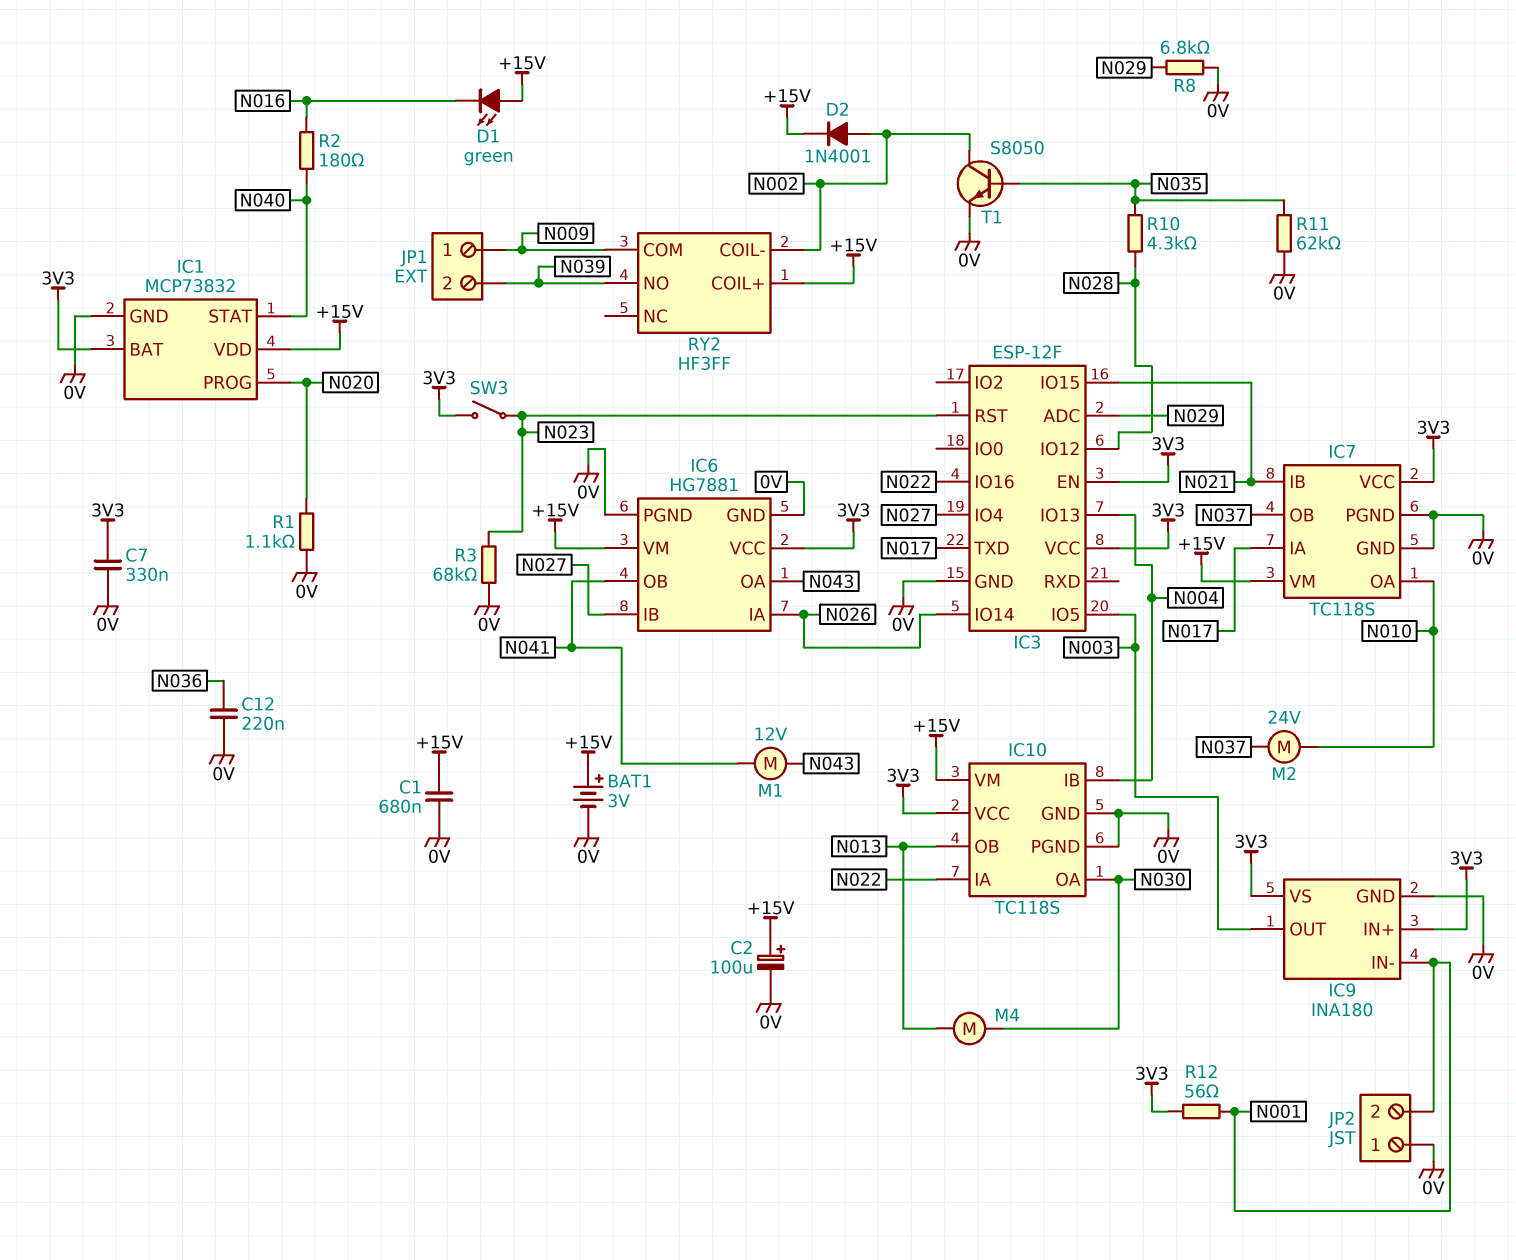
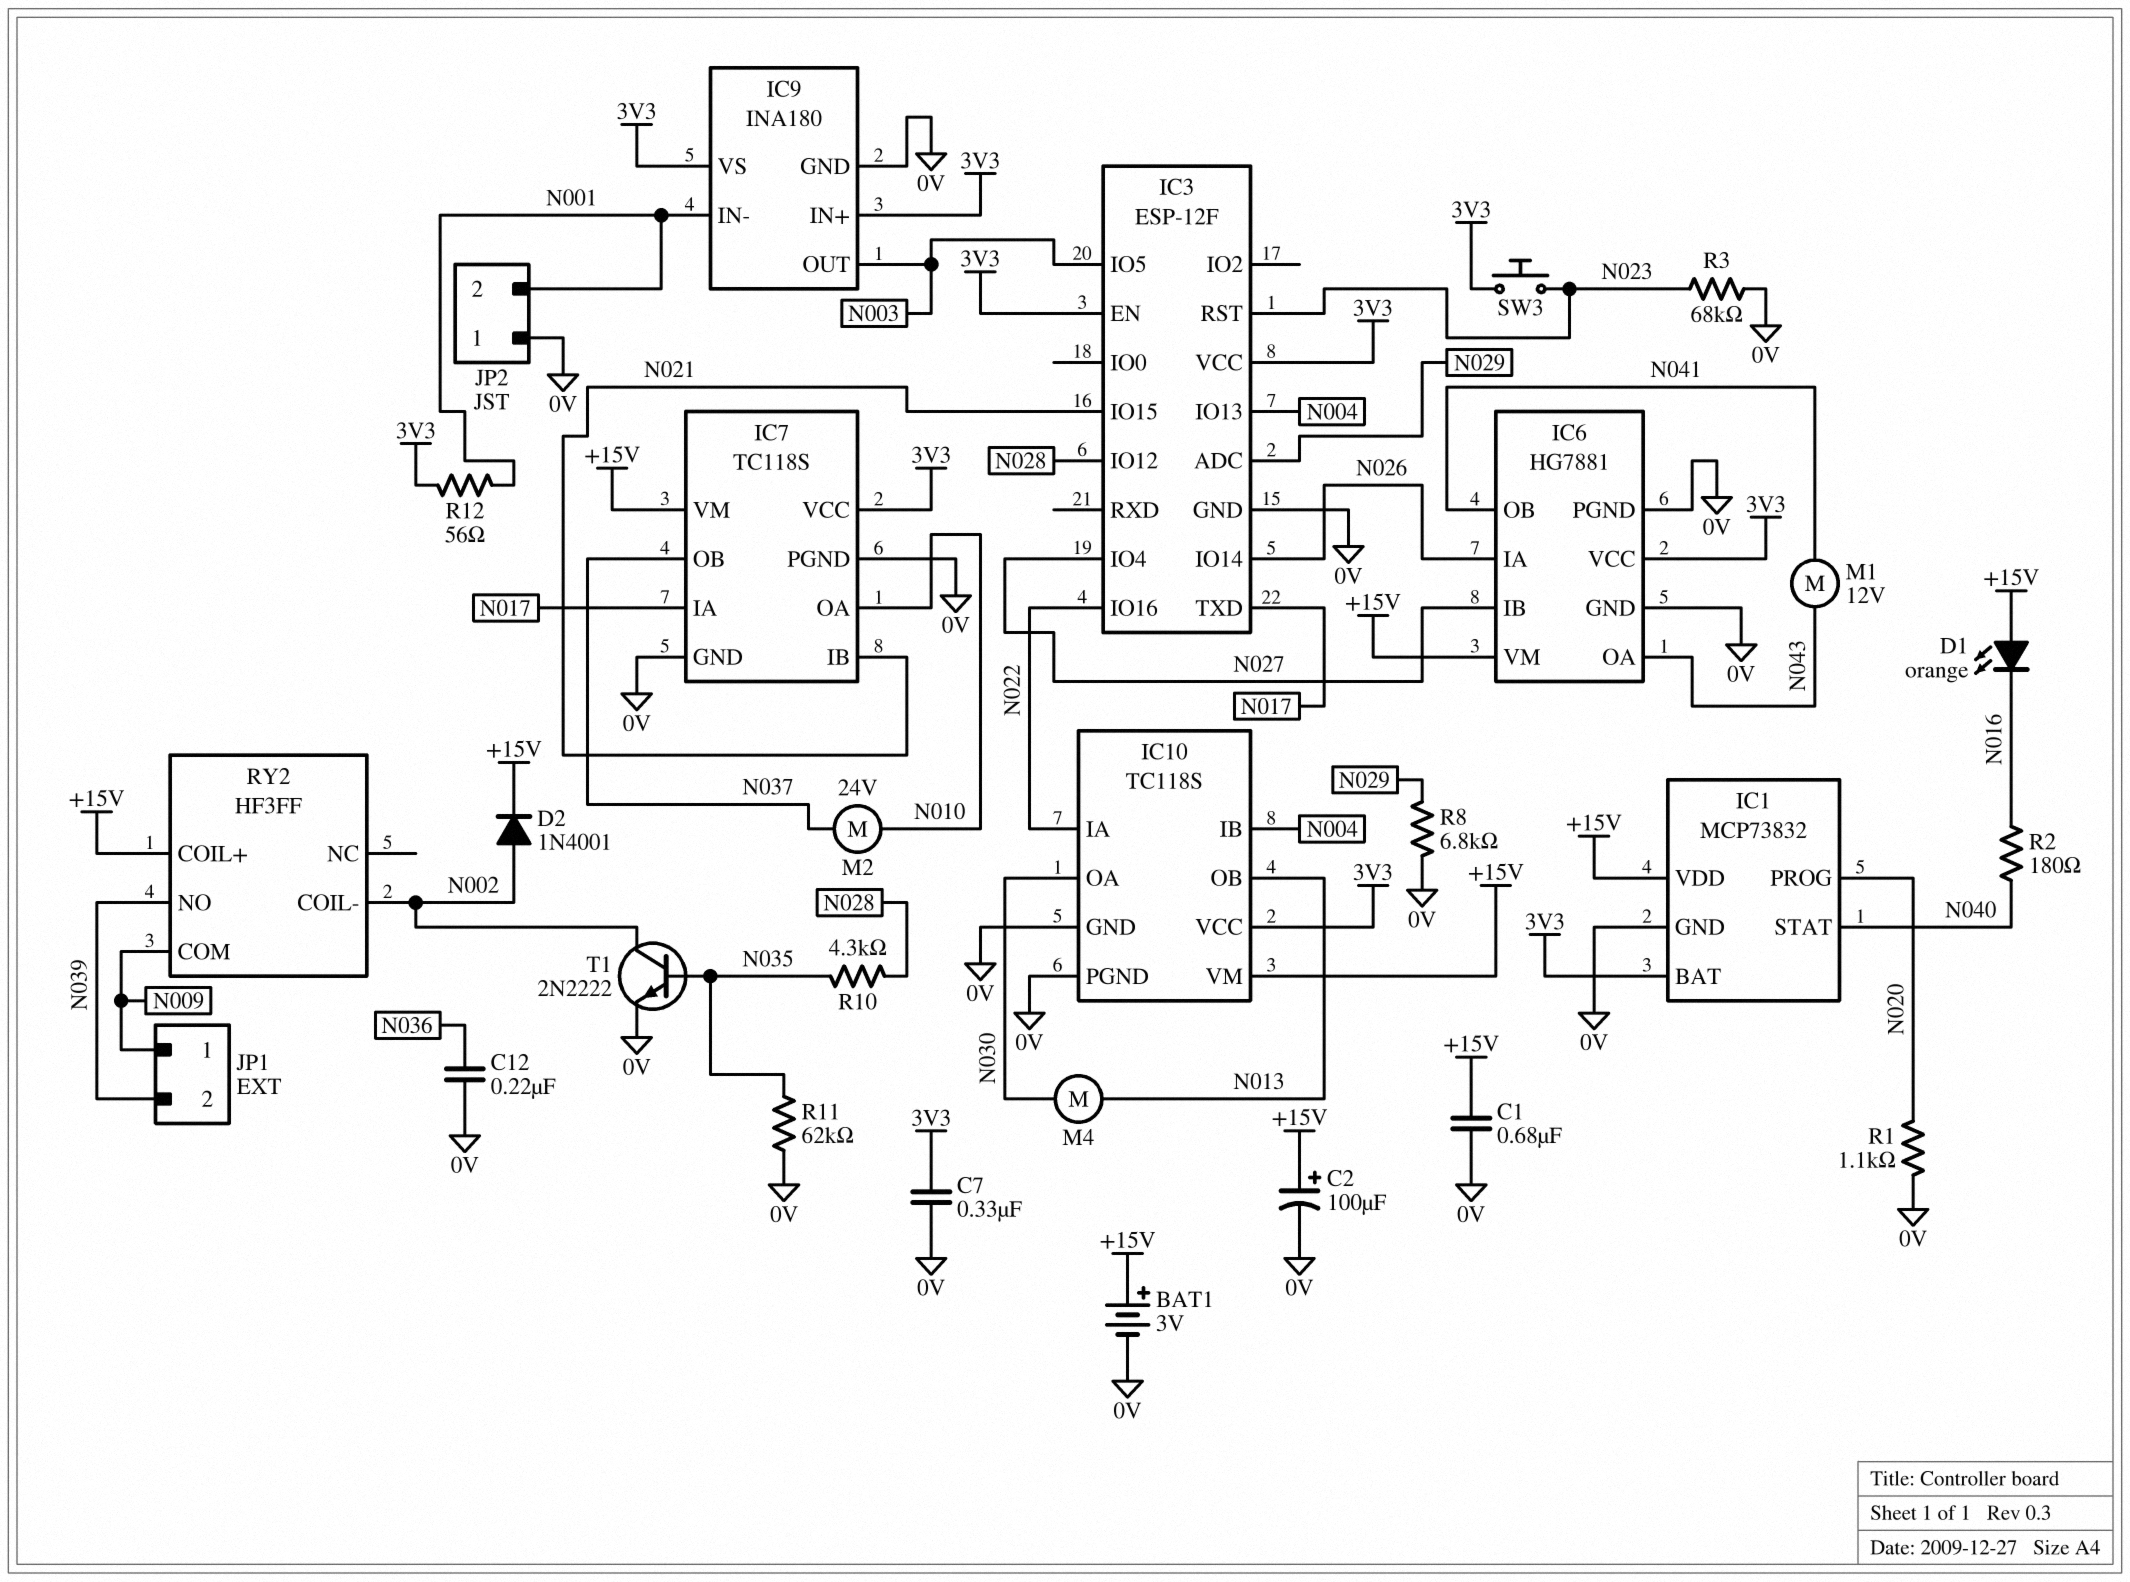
D1: LED green (A +15V, K N016) -> LED orange (A +15V, K N016)
SW3: switch (3V3, N023) -> button (3V3, N023)
T1: NPN S8050 (B N035, C N002, E 0V) -> NPN 2N2222 (B N035, C N002, E 0V)

